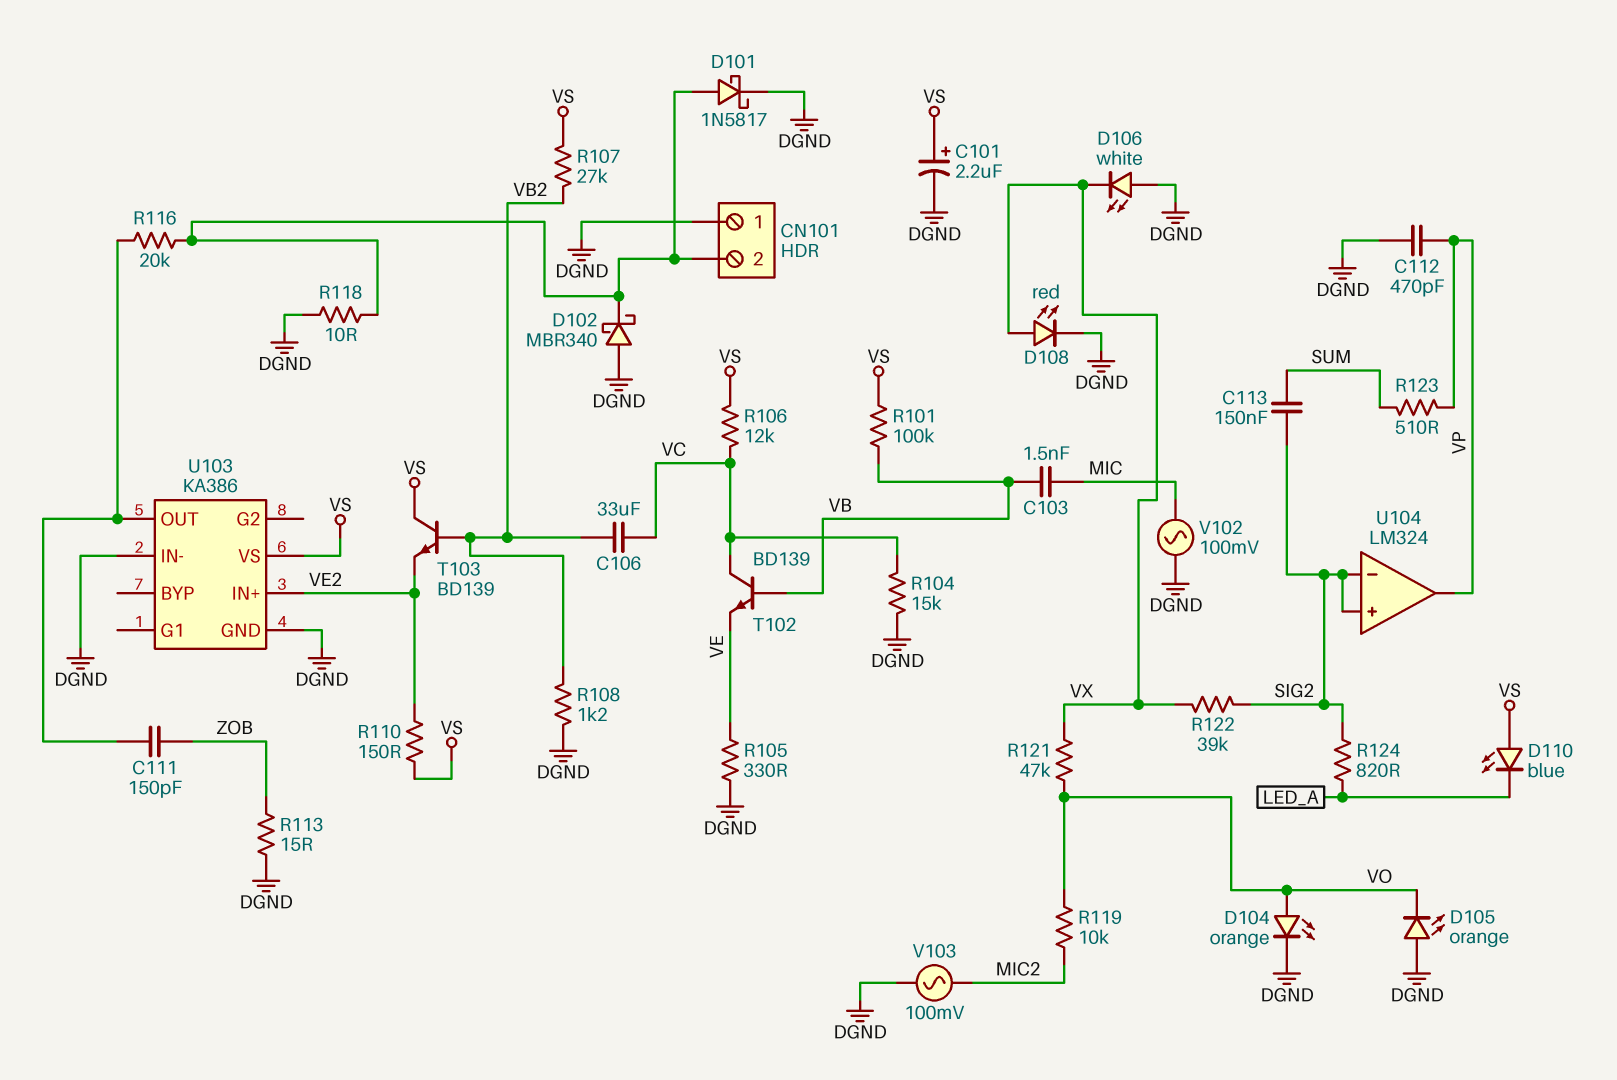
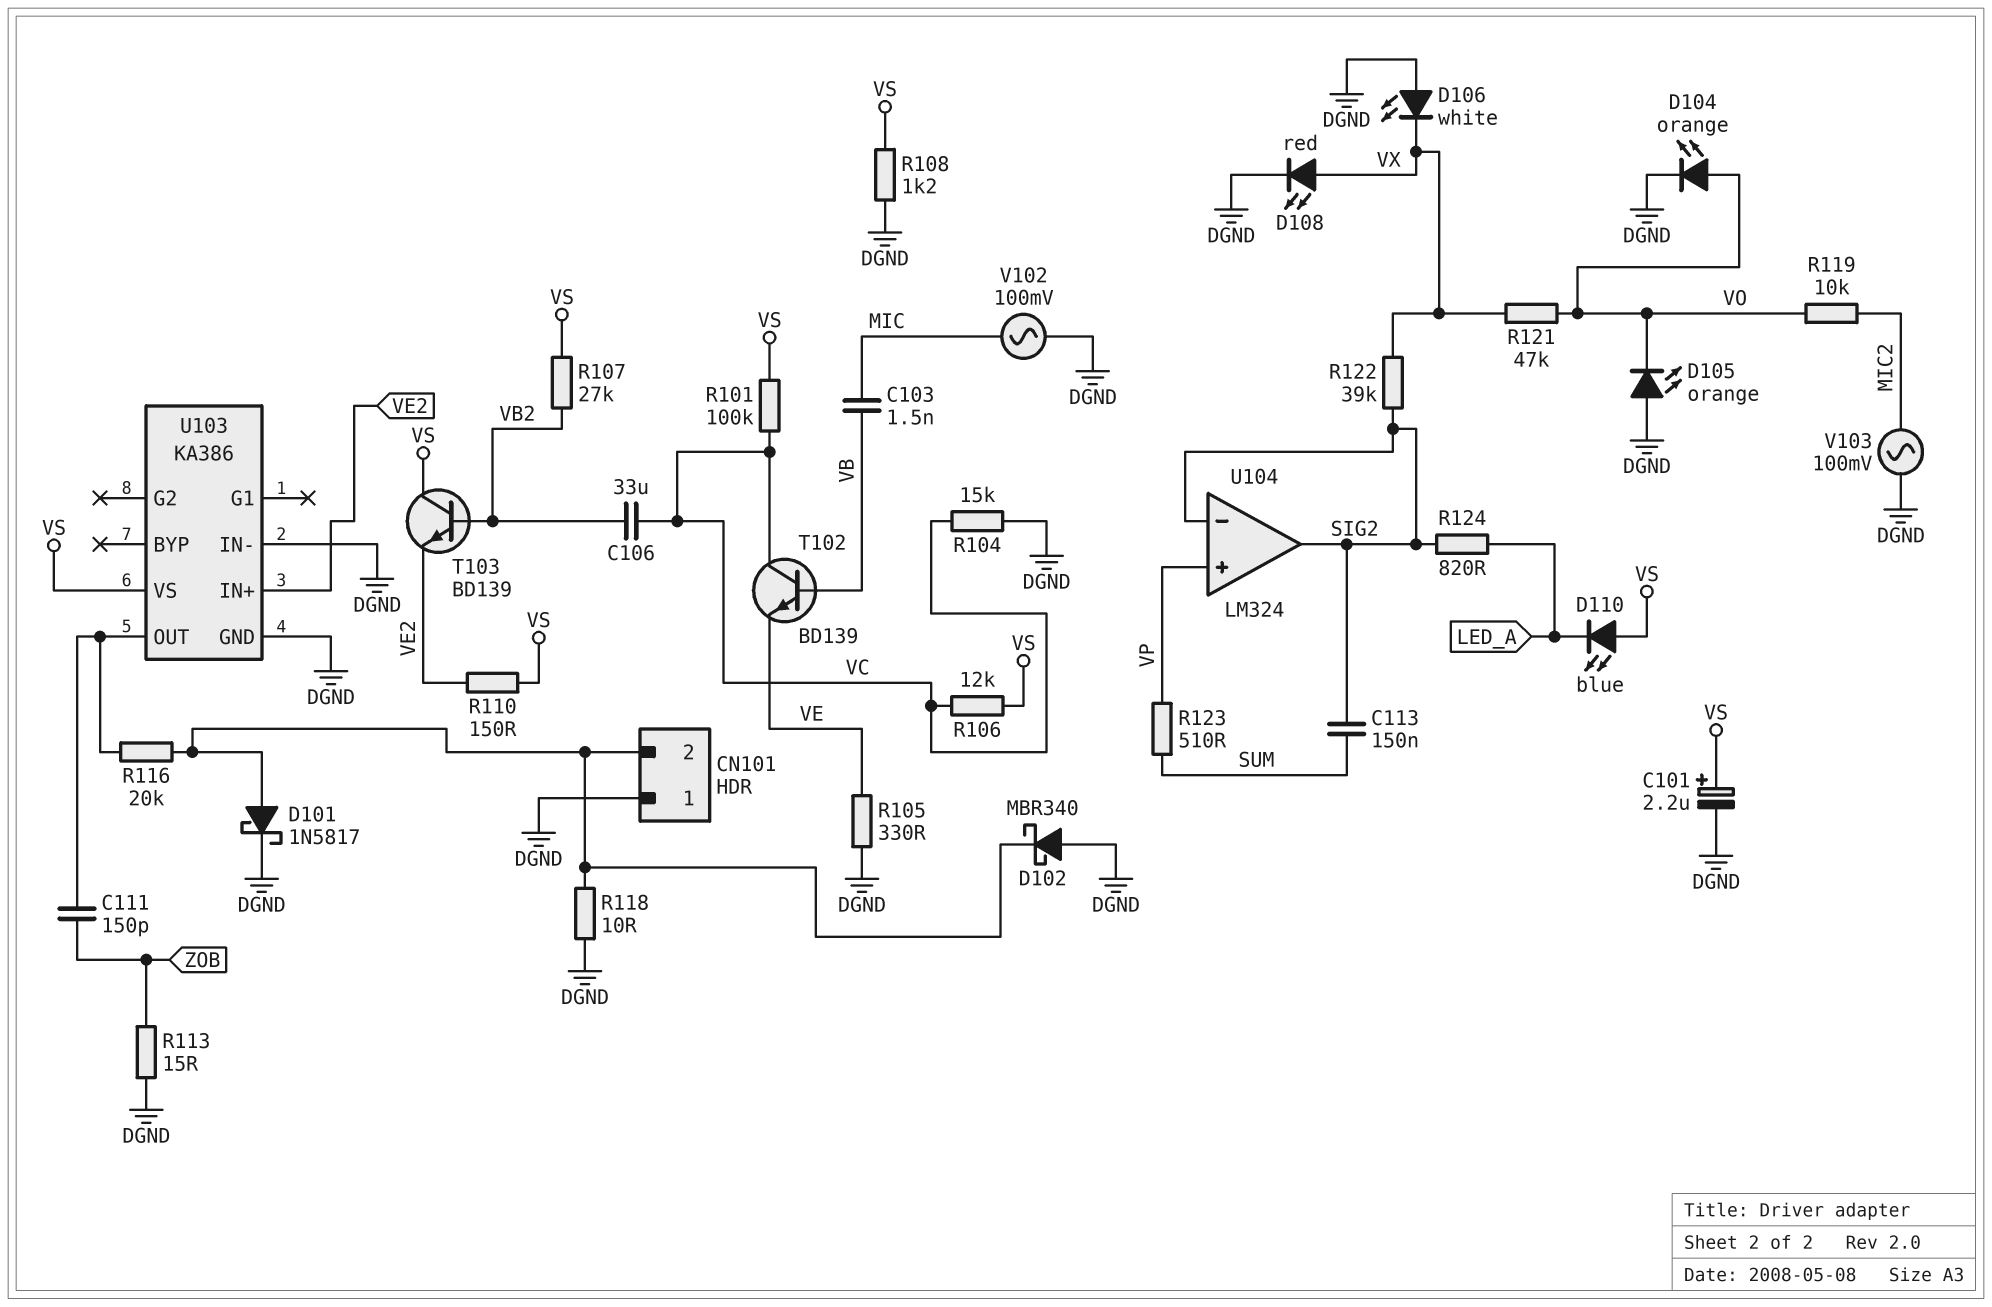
C112: 470pF (DGND, VP) -> none
R101: 100k (VB, VS) -> 100k (VC, VS)
R108: 1.2k (DGND, VB2) -> 1.2k (DGND, VS)
U104 pin in+: SIG2 -> VP
U104 pin out: VP -> SIG2

